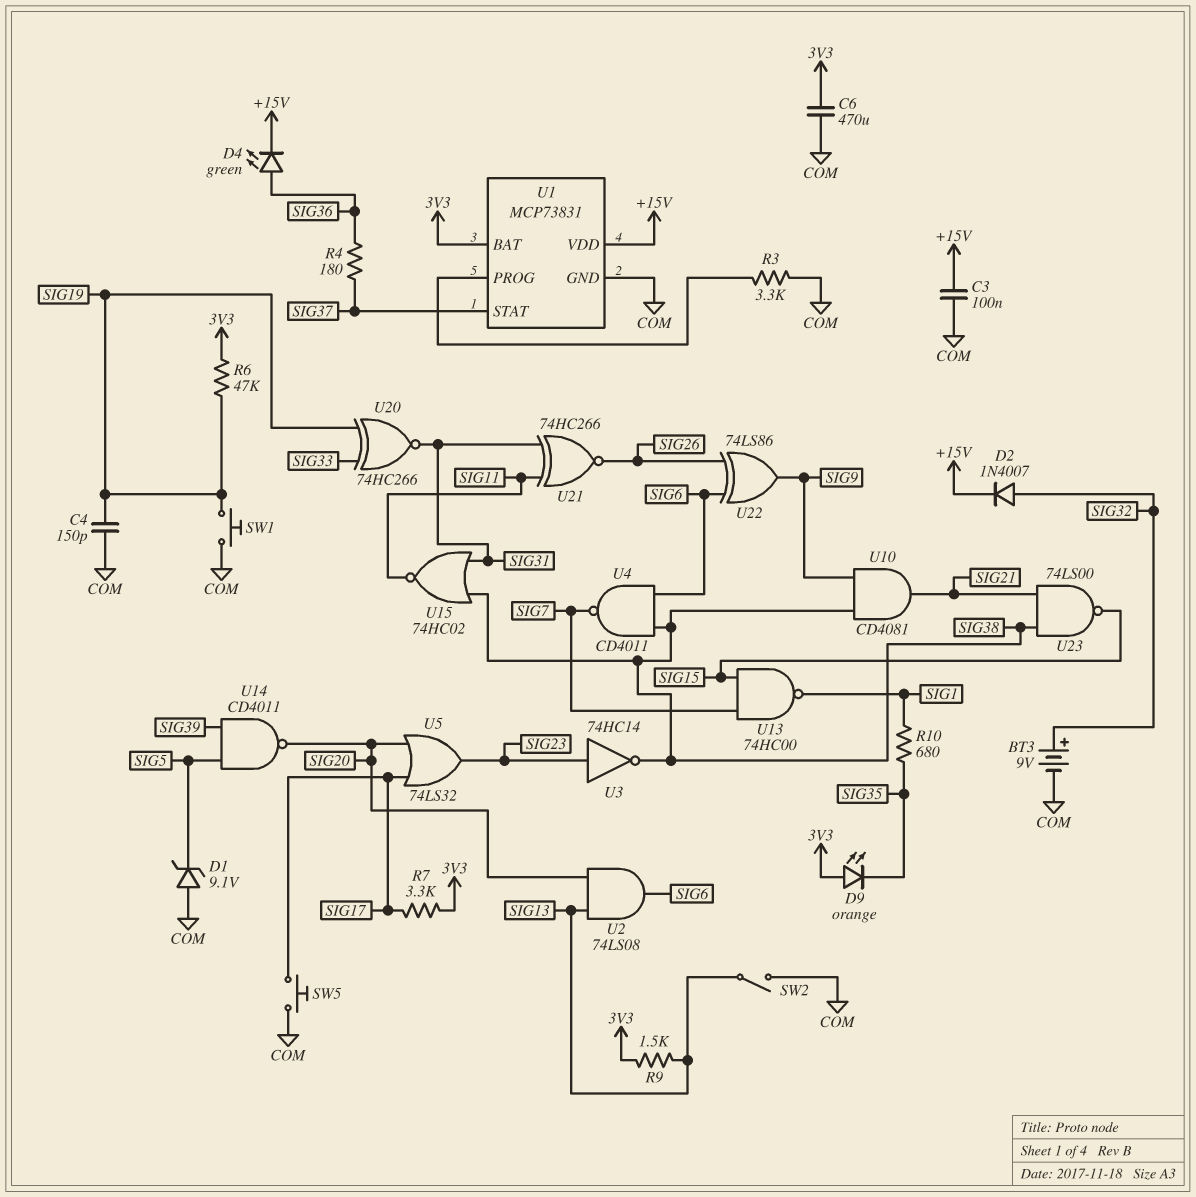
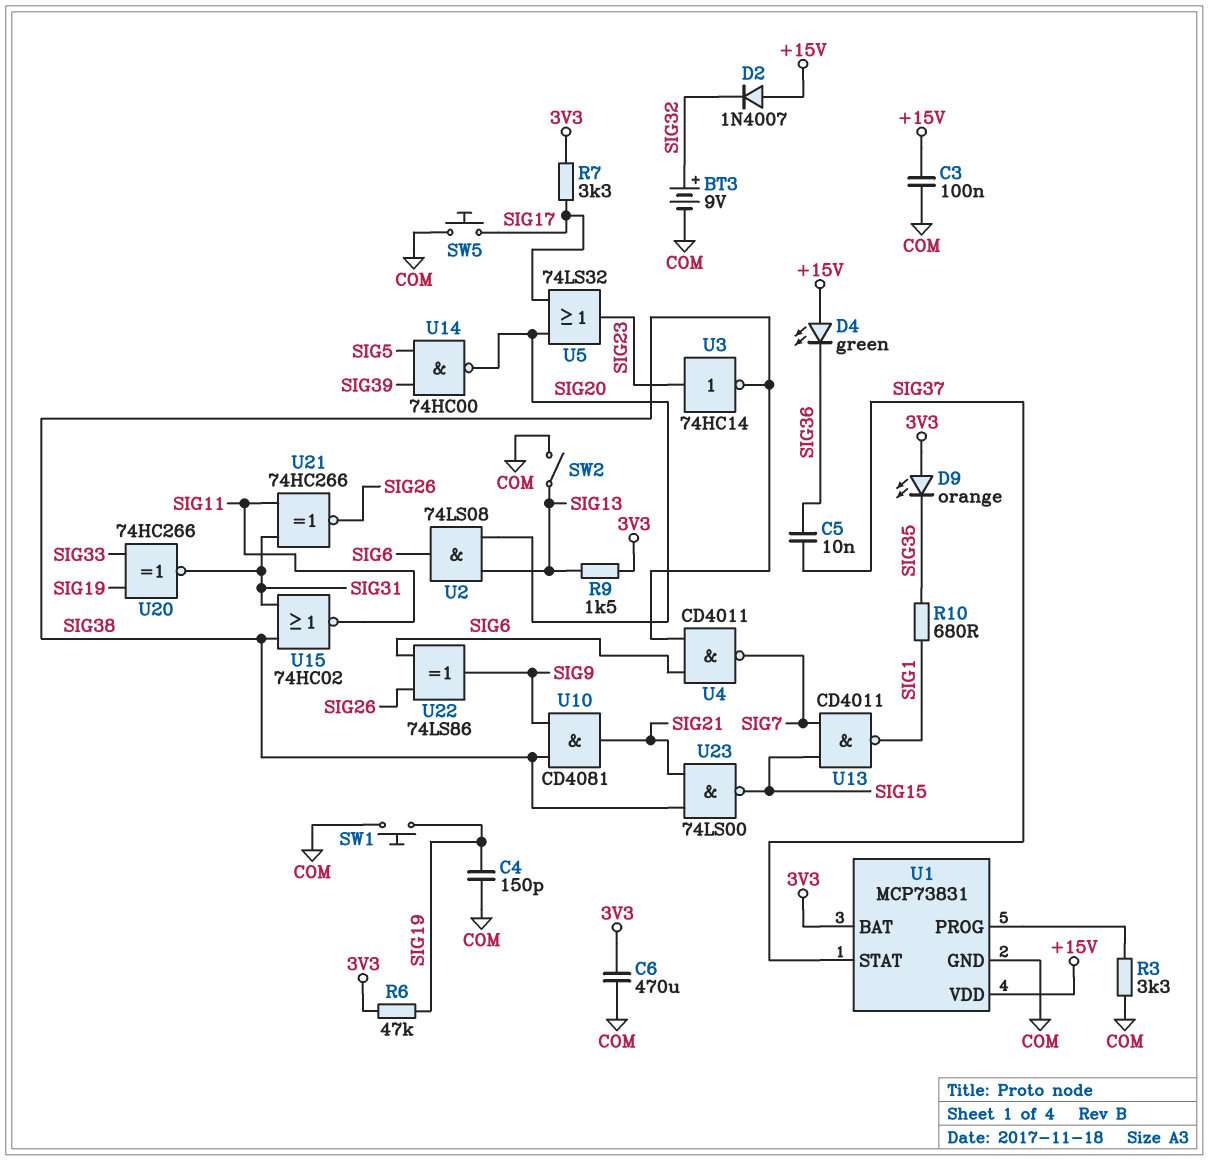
C5: none -> 10nF (SIG36, SIG37)
D1: zener 9.1V (A COM, K SIG5) -> none
D2: diode 1N4007 (A SIG32, K +15V) -> diode 1N4007 (A +15V, K SIG32)
D4: LED green (A SIG36, K +15V) -> LED green (A +15V, K SIG36)
R4: 180 (SIG36, SIG37) -> none
U13: NAND 74HC00 (in SIG7, in SIG15, out SIG1) -> NAND CD4011 (in SIG7, in SIG15, out SIG1)
U14: NAND CD4011 (in SIG5, in SIG39, out SIG20) -> NAND 74HC00 (in SIG5, in SIG39, out SIG20)

